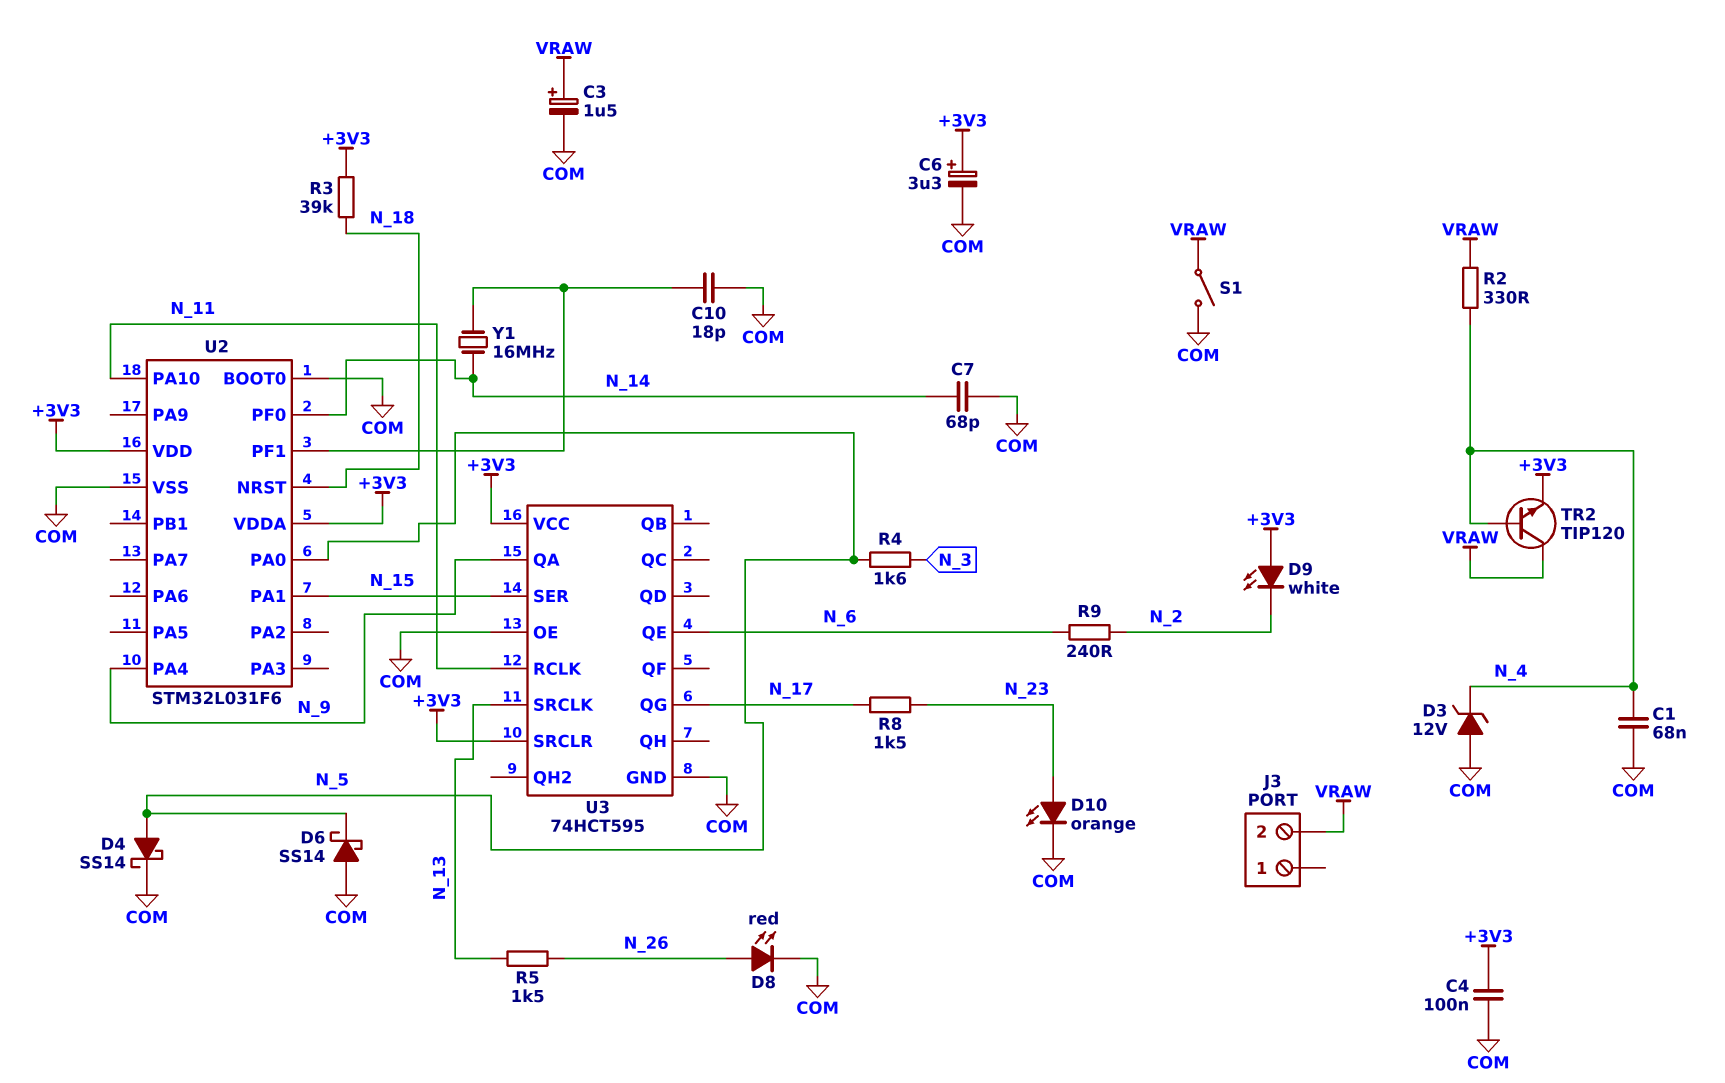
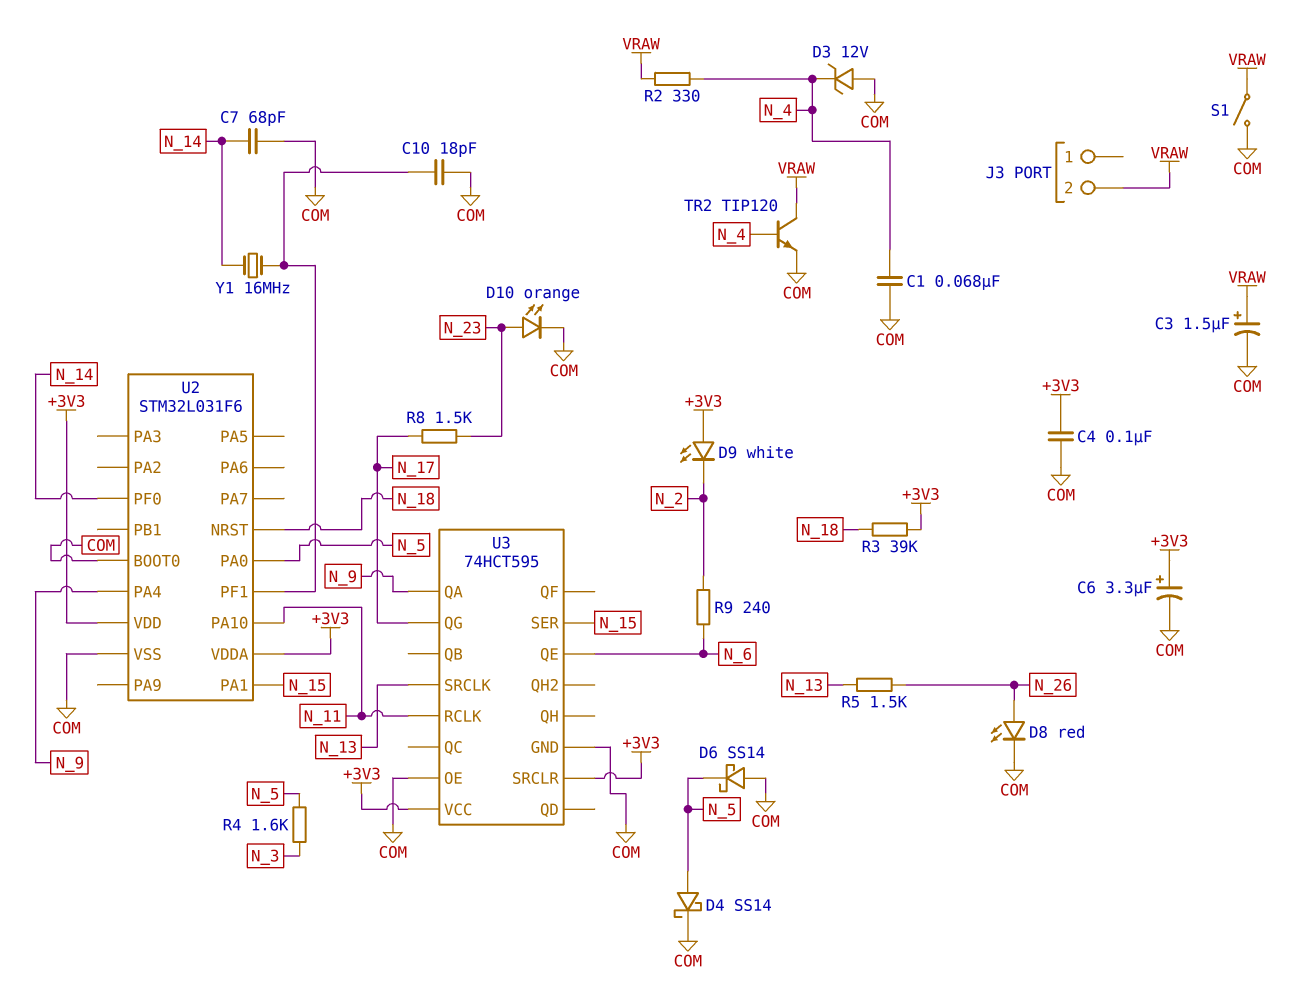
TR2: NPN TIP120 (B N_4, C VRAW, E +3V3) -> NPN TIP120 (B N_4, C VRAW, E COM)

